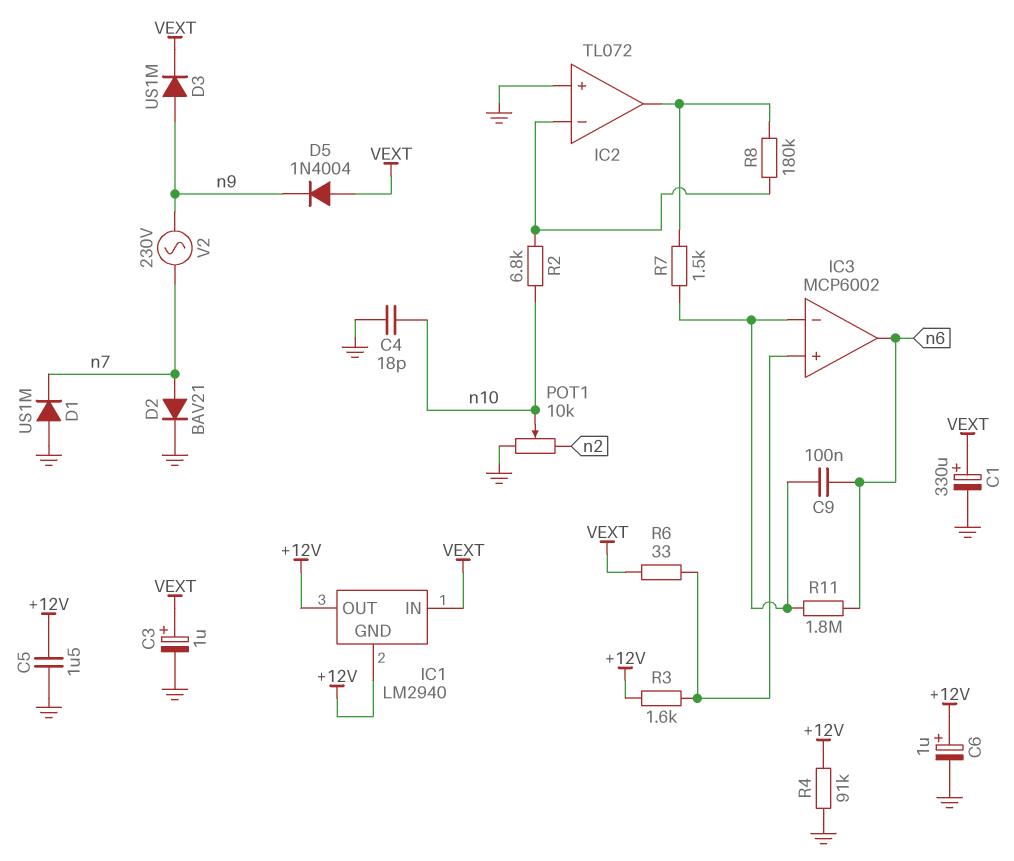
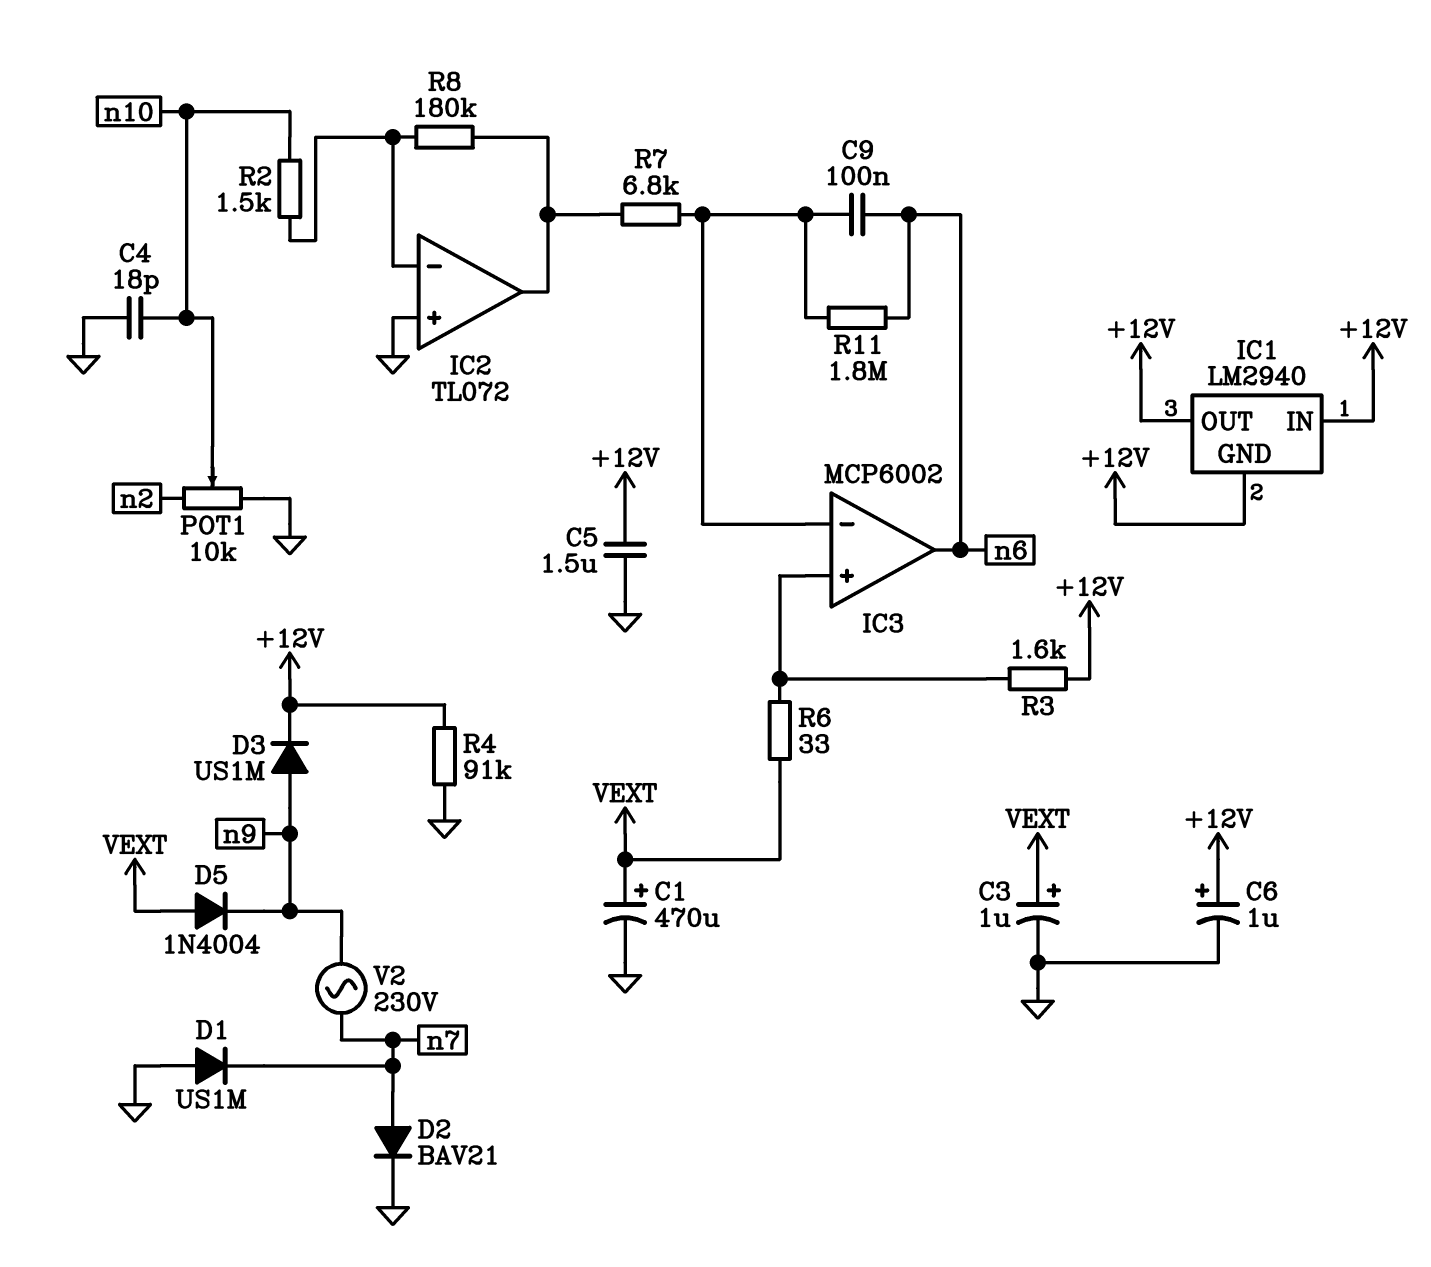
C1: 330uF (plus VEXT, minus GND) -> 470uF (plus VEXT, minus GND)
D3: diode US1M (A n9, K VEXT) -> diode US1M (A n9, K +12V)
IC1 pin IN: VEXT -> +12V
R2: 6.8k (IC2/in-, n10) -> 1.5k (IC2/in-, n10)
R7: 1.5k (IC2/out, IC3/in-) -> 6.8k (IC2/out, IC3/in-)

